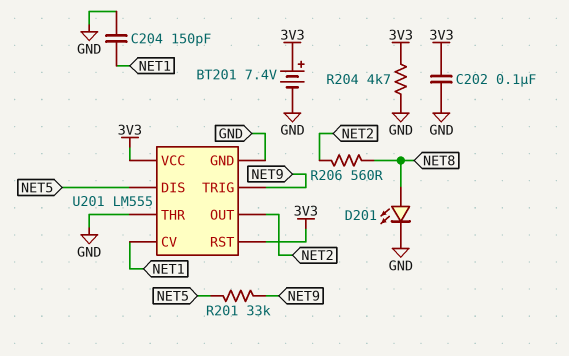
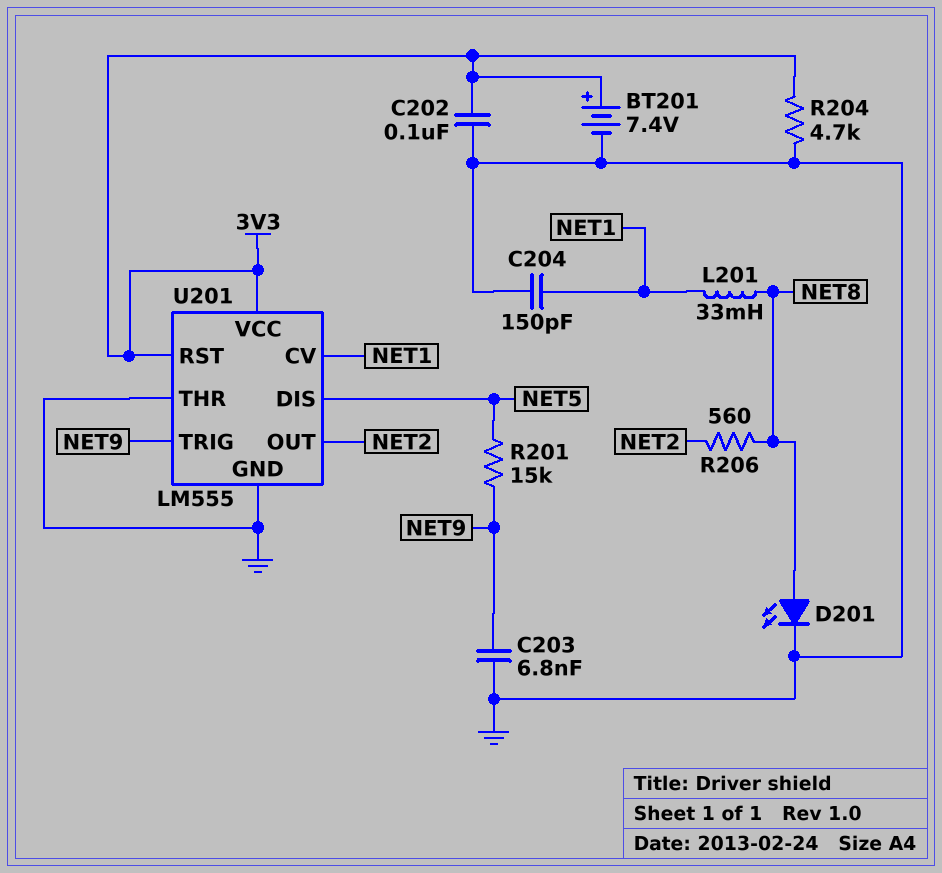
C203: none -> 6.8nF (GND, NET9)
L201: none -> 33mH (NET1, NET8)
R201: 33k (NET5, NET9) -> 15k (NET5, NET9)

